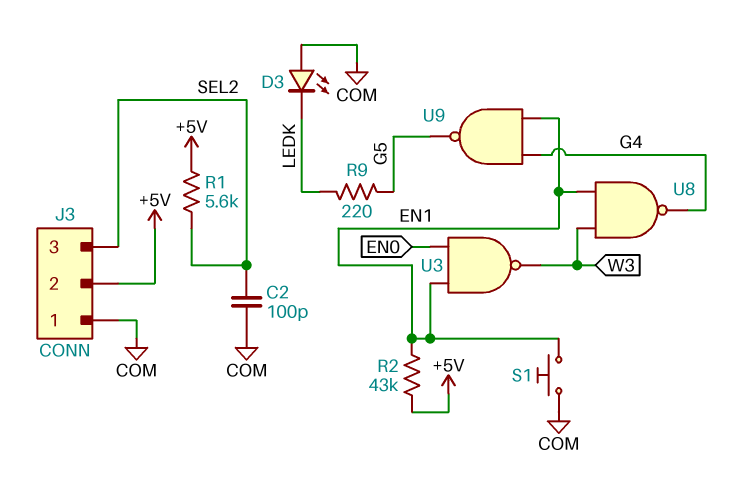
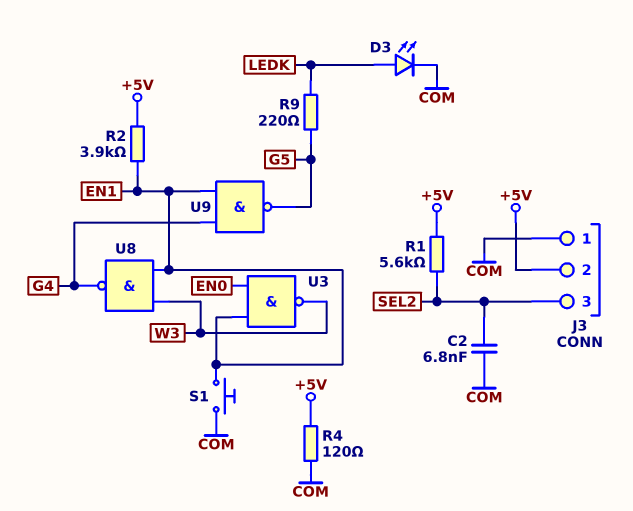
C2: 100pF (COM, SEL2) -> 6.8nF (COM, SEL2)
D3: LED (A COM, K LEDK) -> LED (A LEDK, K COM)
R2: 43k (+5V, EN1) -> 3.9k (+5V, EN1)
R4: none -> 120 (+5V, COM)

